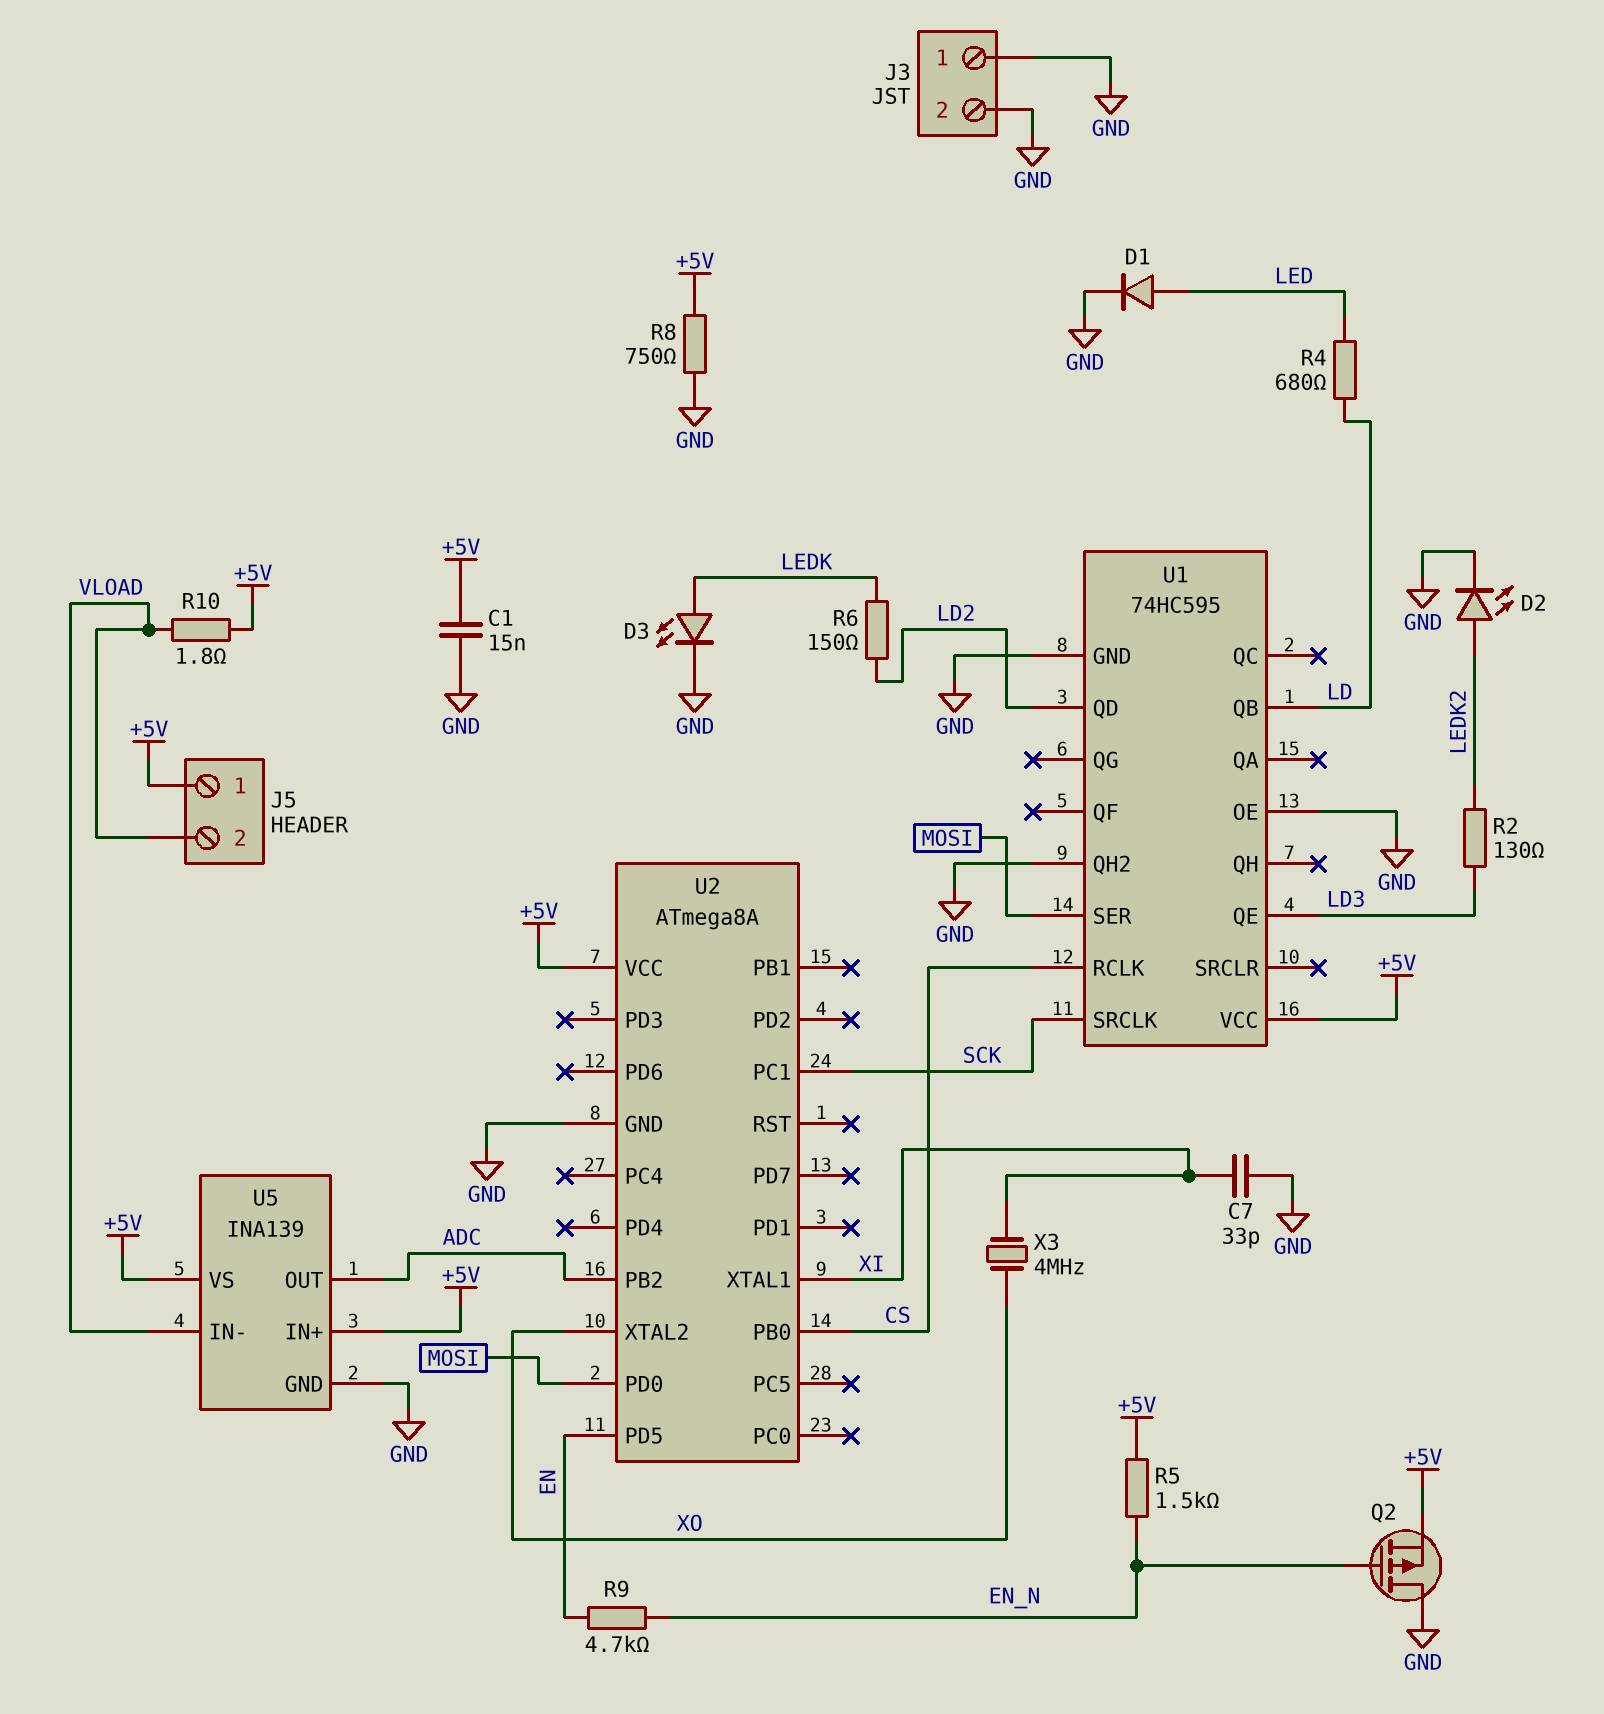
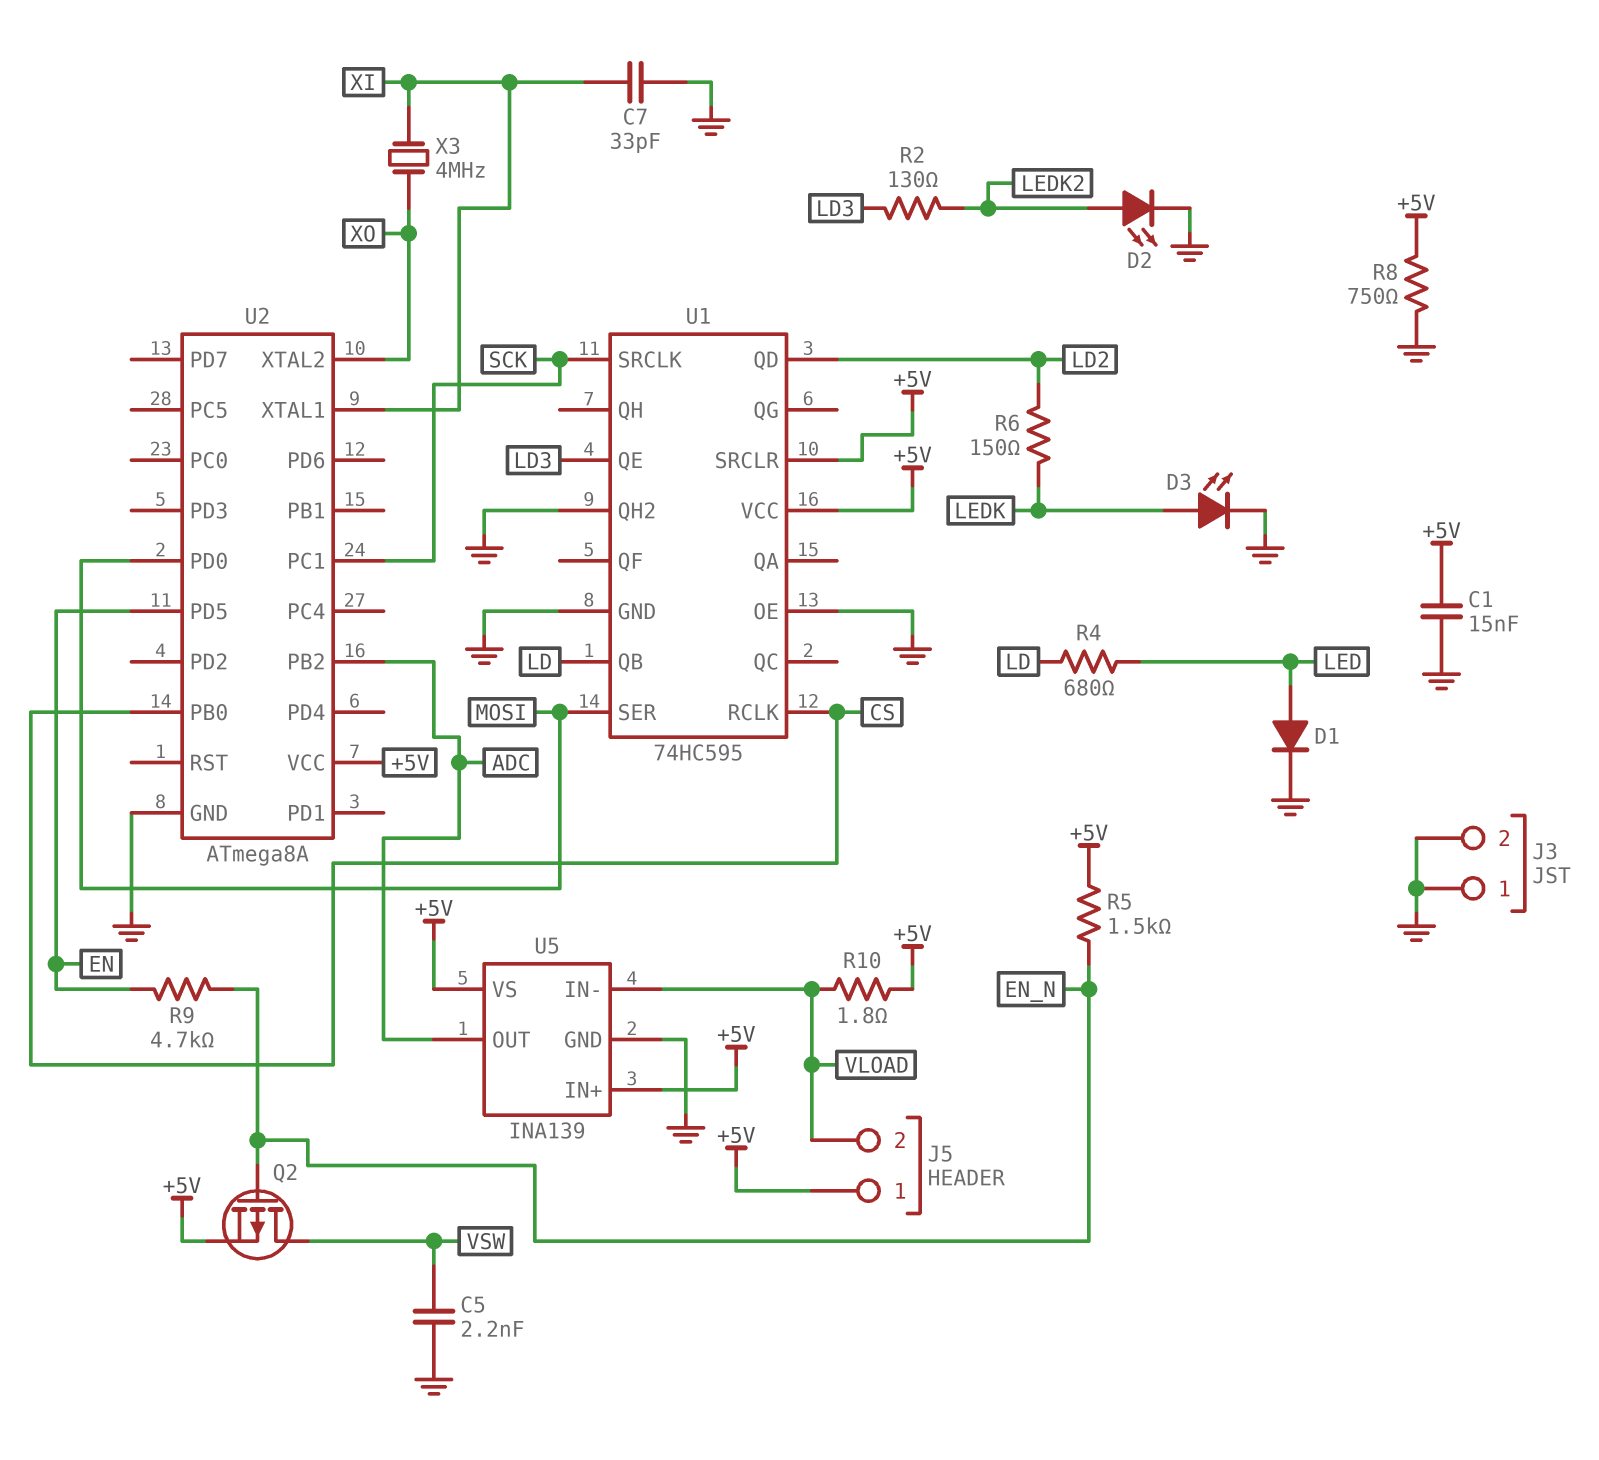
C5: none -> 2.2nF (GND, VSW)
Q2: PMOS (G EN_N, D GND, S +5V) -> PMOS (G EN_N, D VSW, S +5V)
U1 pin SRCLR: none -> +5V

